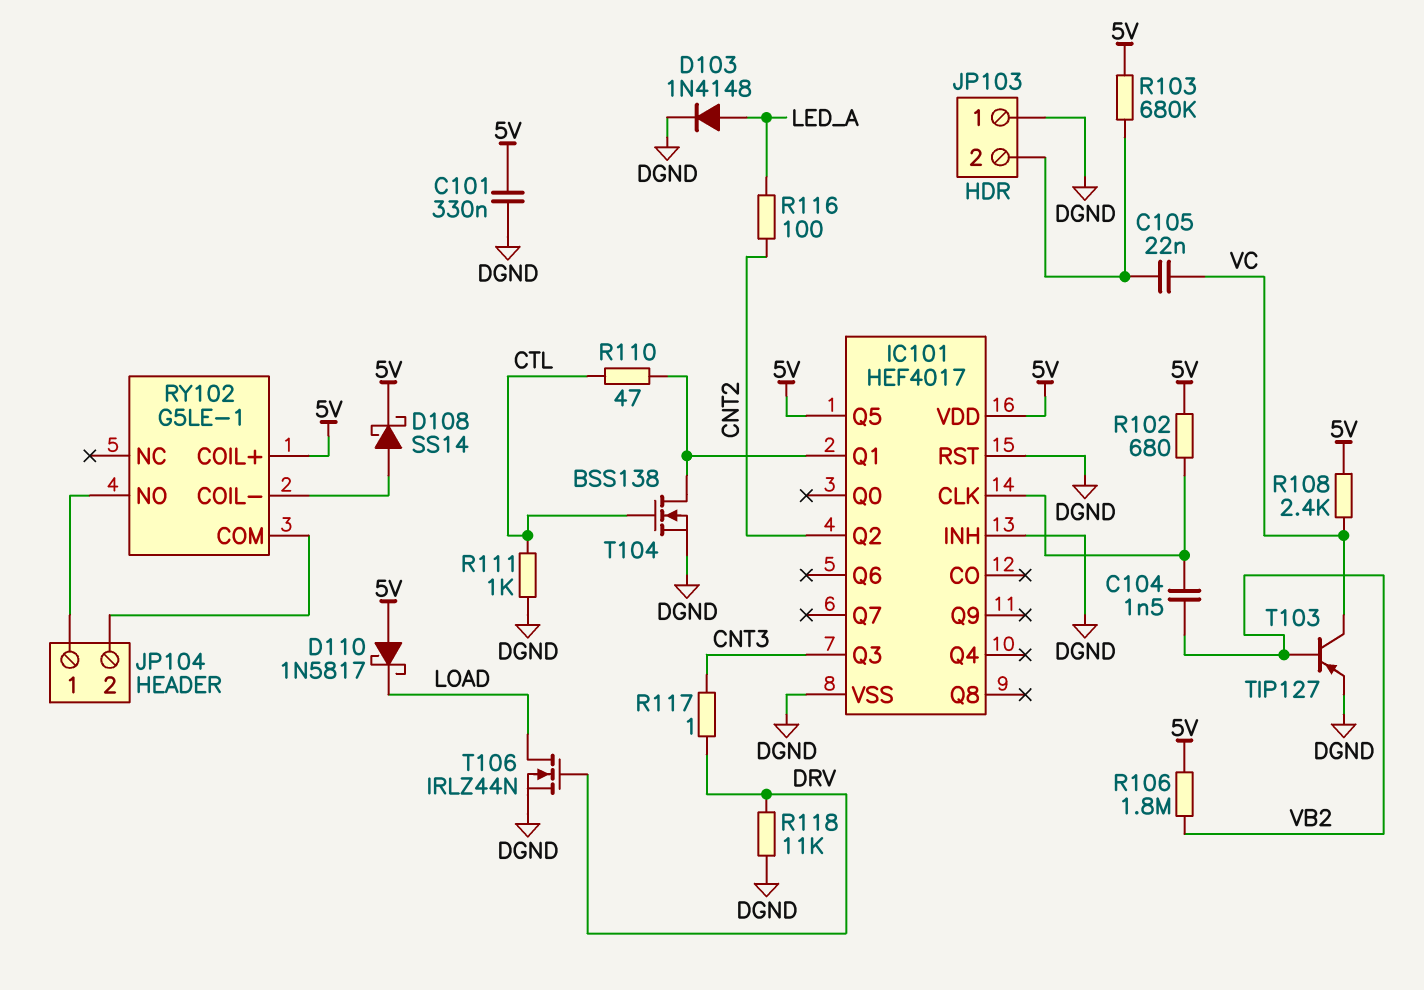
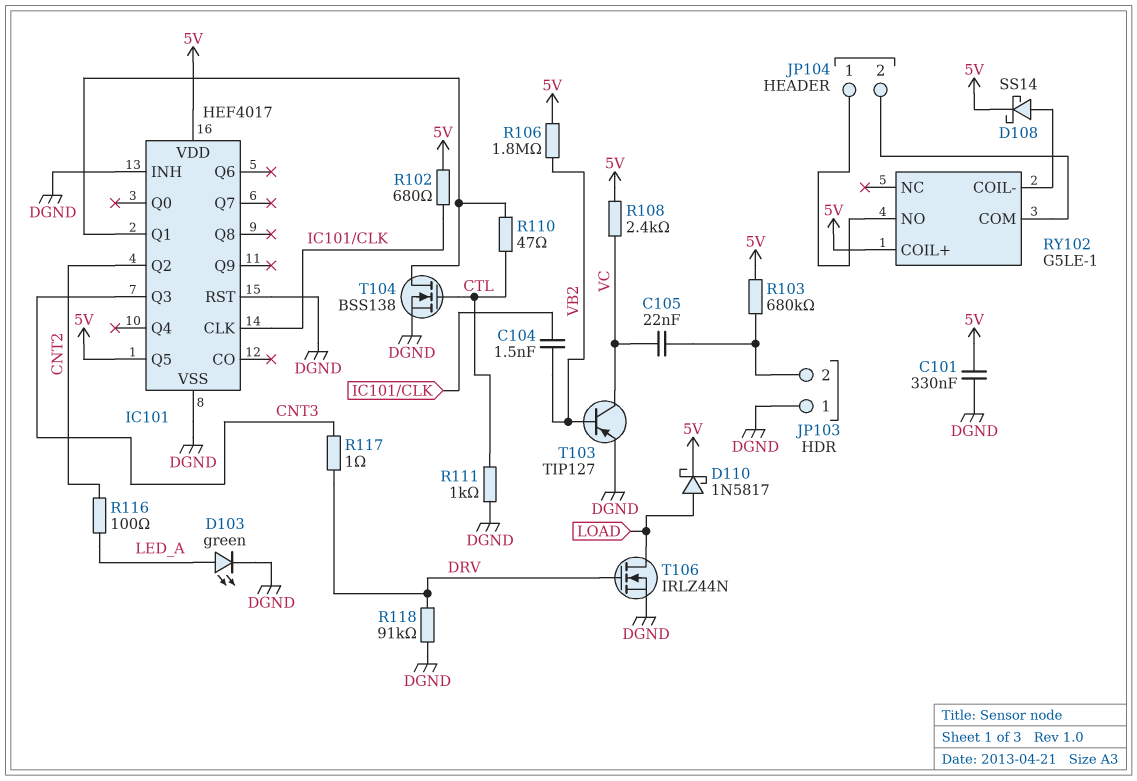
D103: diode 1N4148 (A LED_A, K DGND) -> LED green (A LED_A, K DGND)
D110: schottky 1N5817 (A 5V, K LOAD) -> schottky 1N5817 (A LOAD, K 5V)
R118: 11k (DGND, DRV) -> 91k (DGND, DRV)

